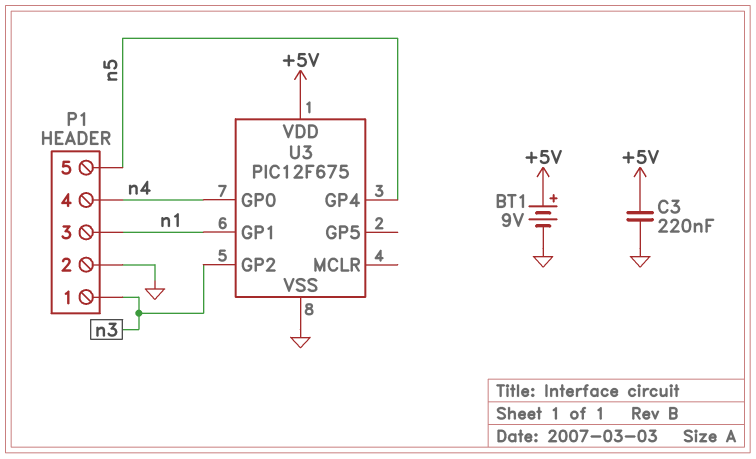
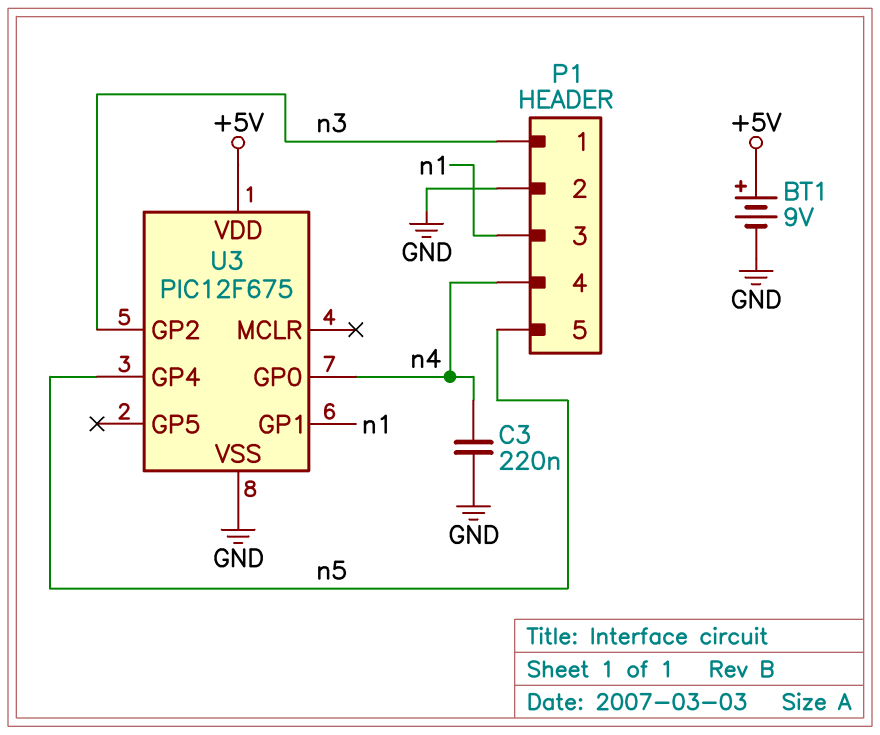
C3: 220nF (+5V, GND) -> 220nF (GND, n4)

